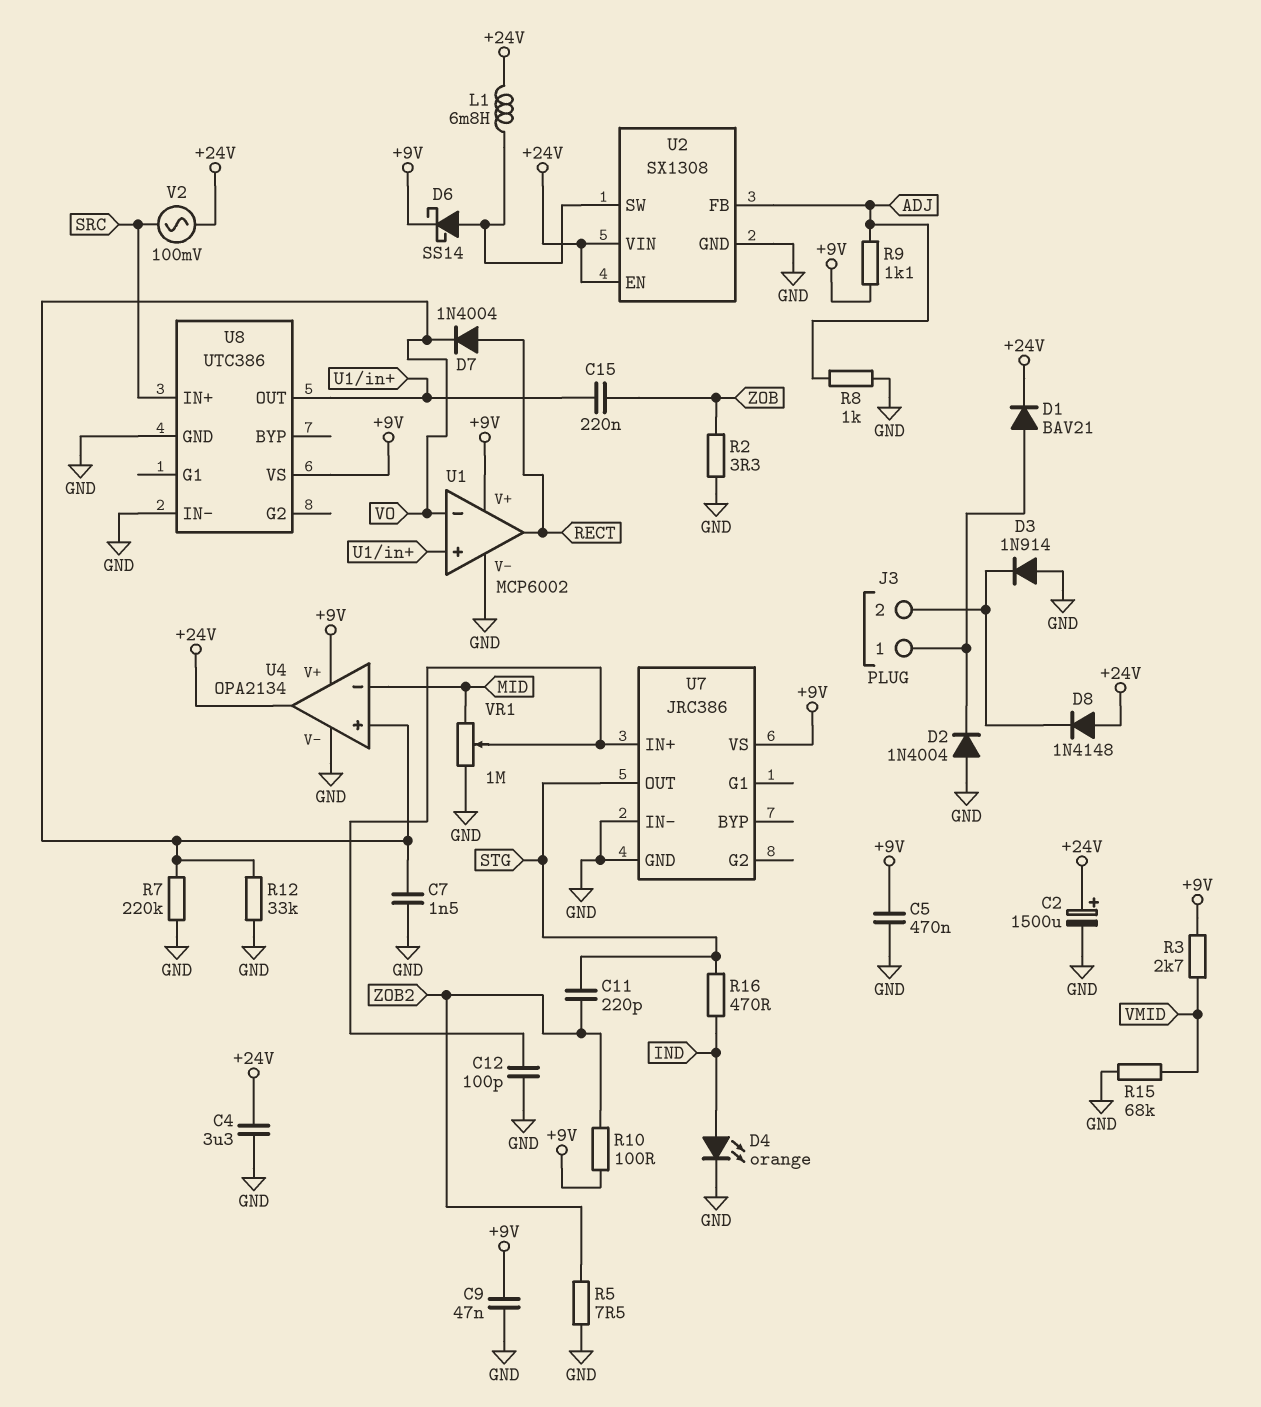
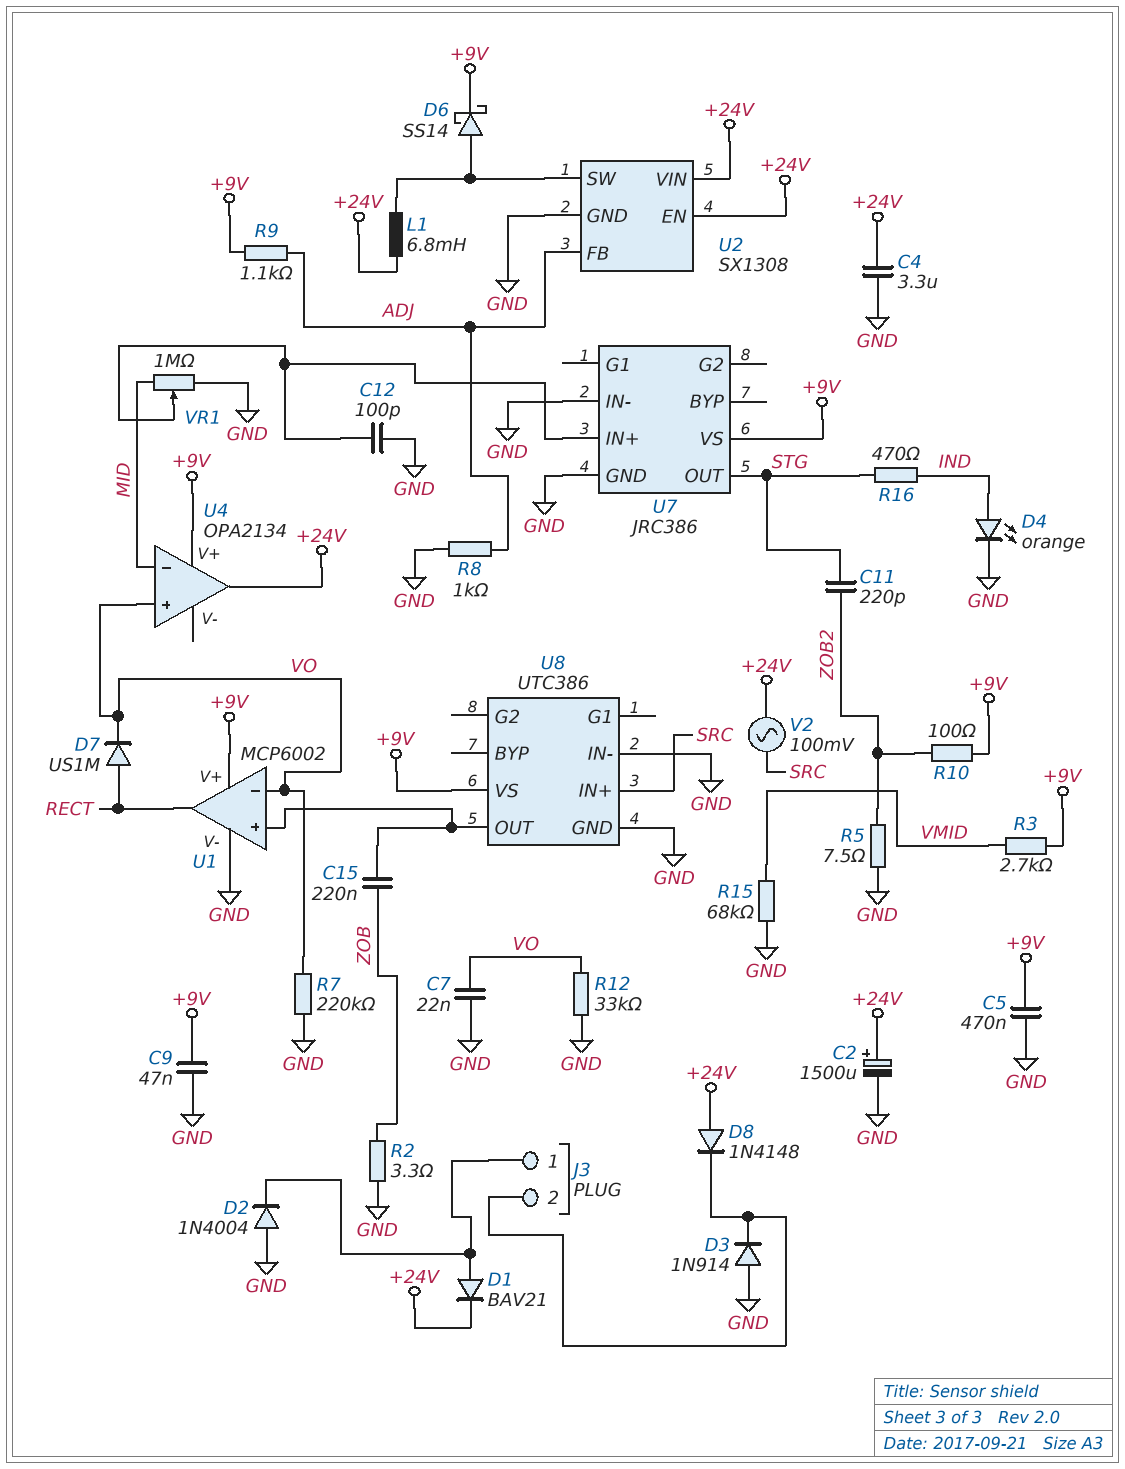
C7: 1.5nF (GND, VO) -> 22nF (GND, VO)
D7: diode 1N4004 (A RECT, K VO) -> diode US1M (A RECT, K VO)
U4 pin V-: GND -> none

